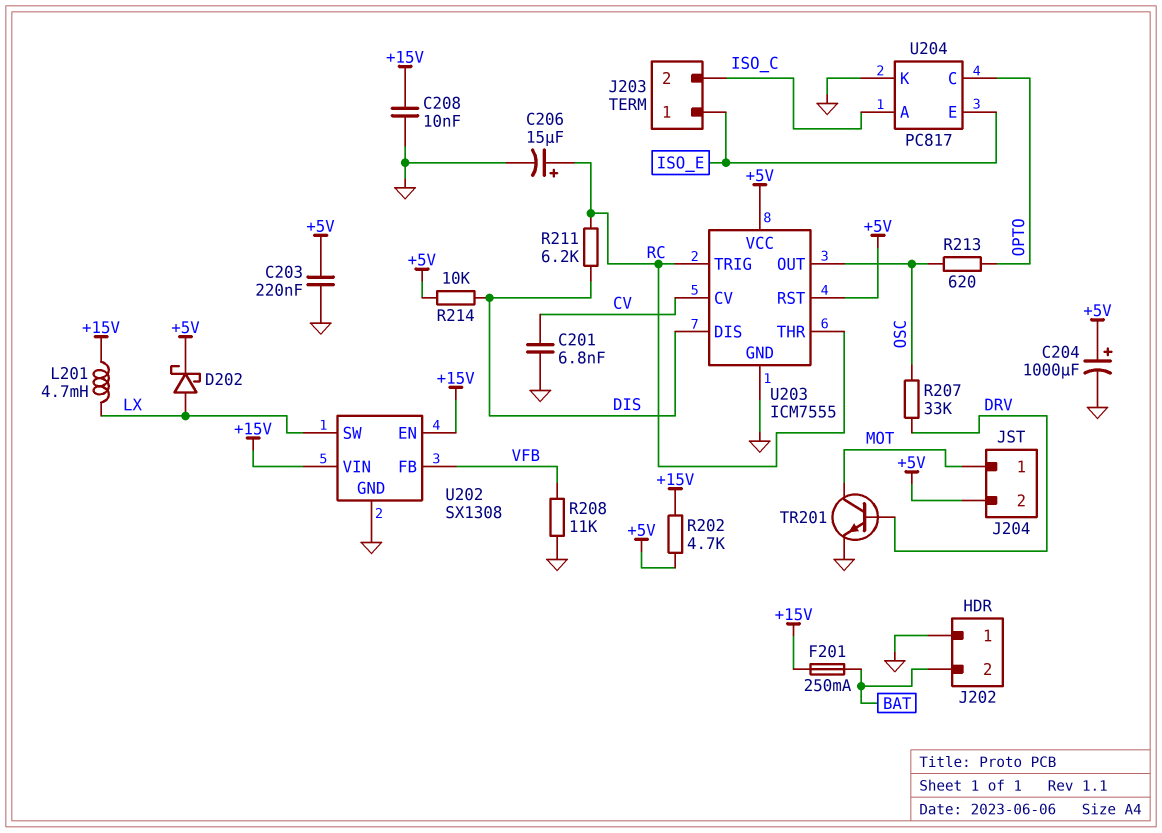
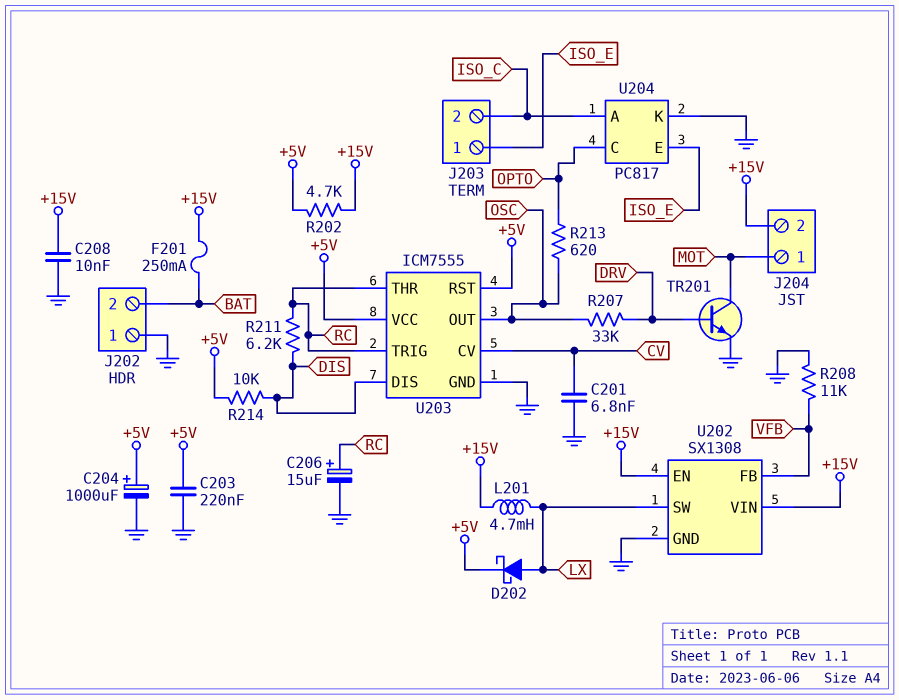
J204 pin 2: +5V -> +15V

